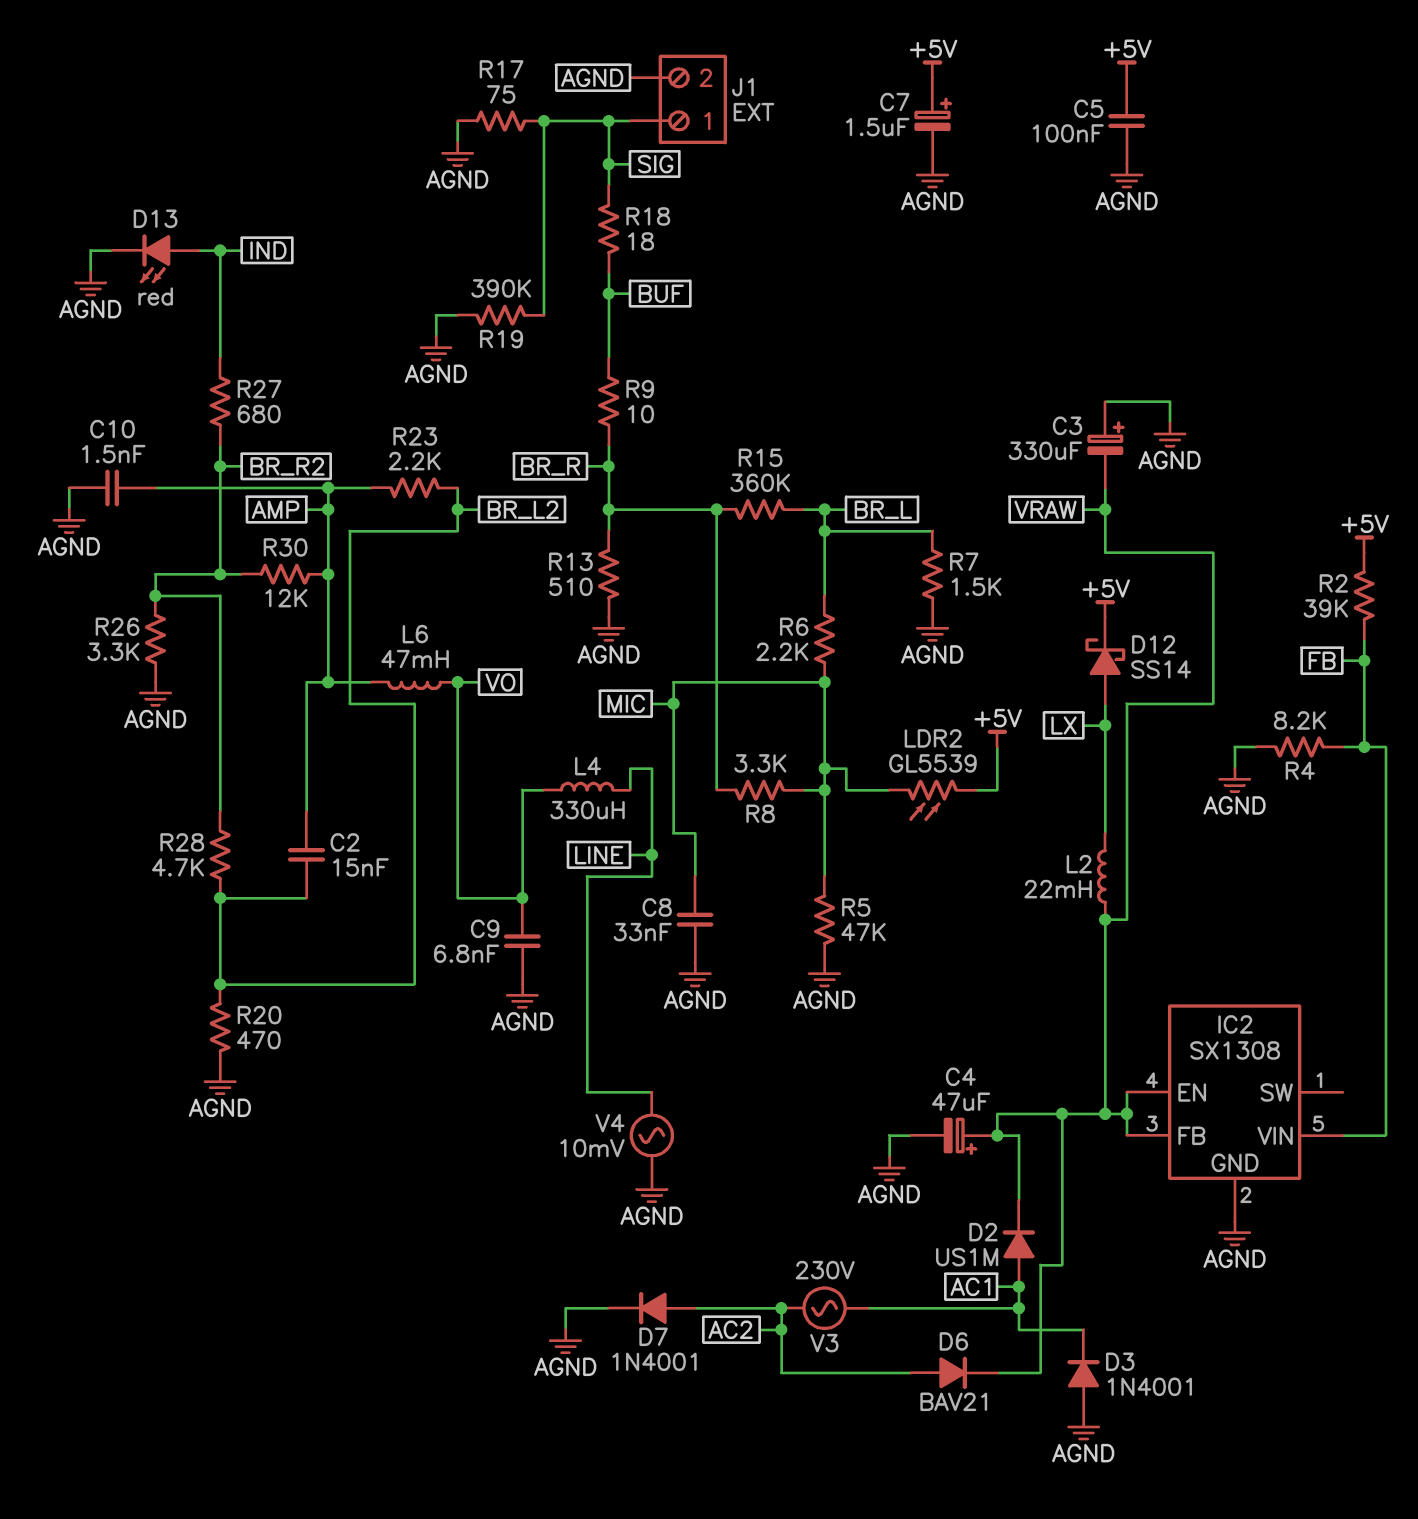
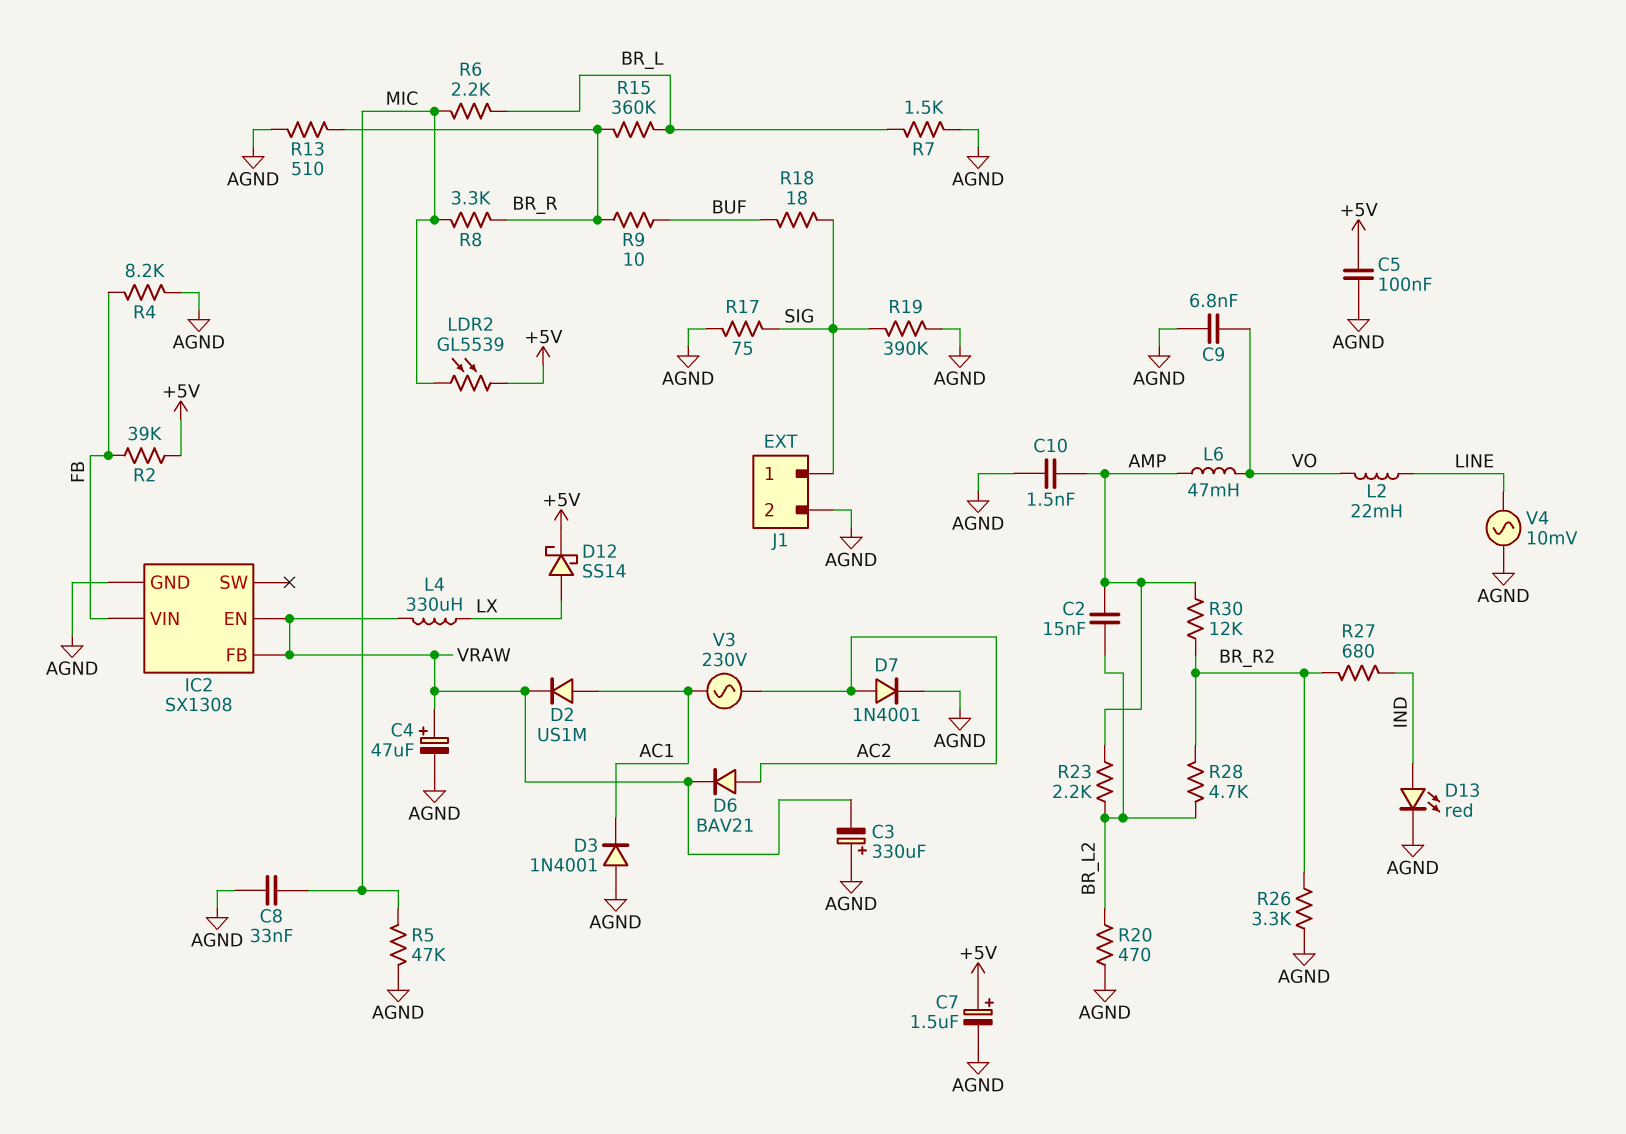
L2: 22mH (LX, VRAW) -> 22mH (LINE, VO)
L4: 330uH (LINE, VO) -> 330uH (LX, VRAW)

